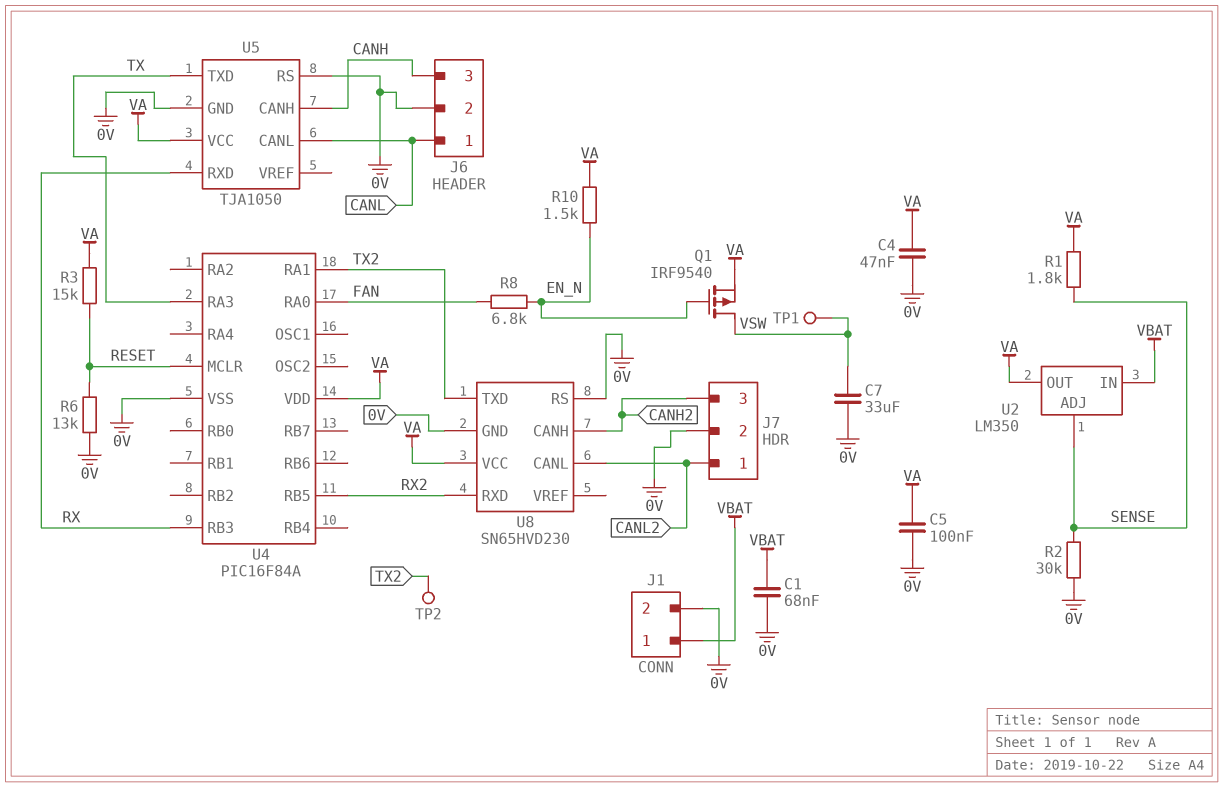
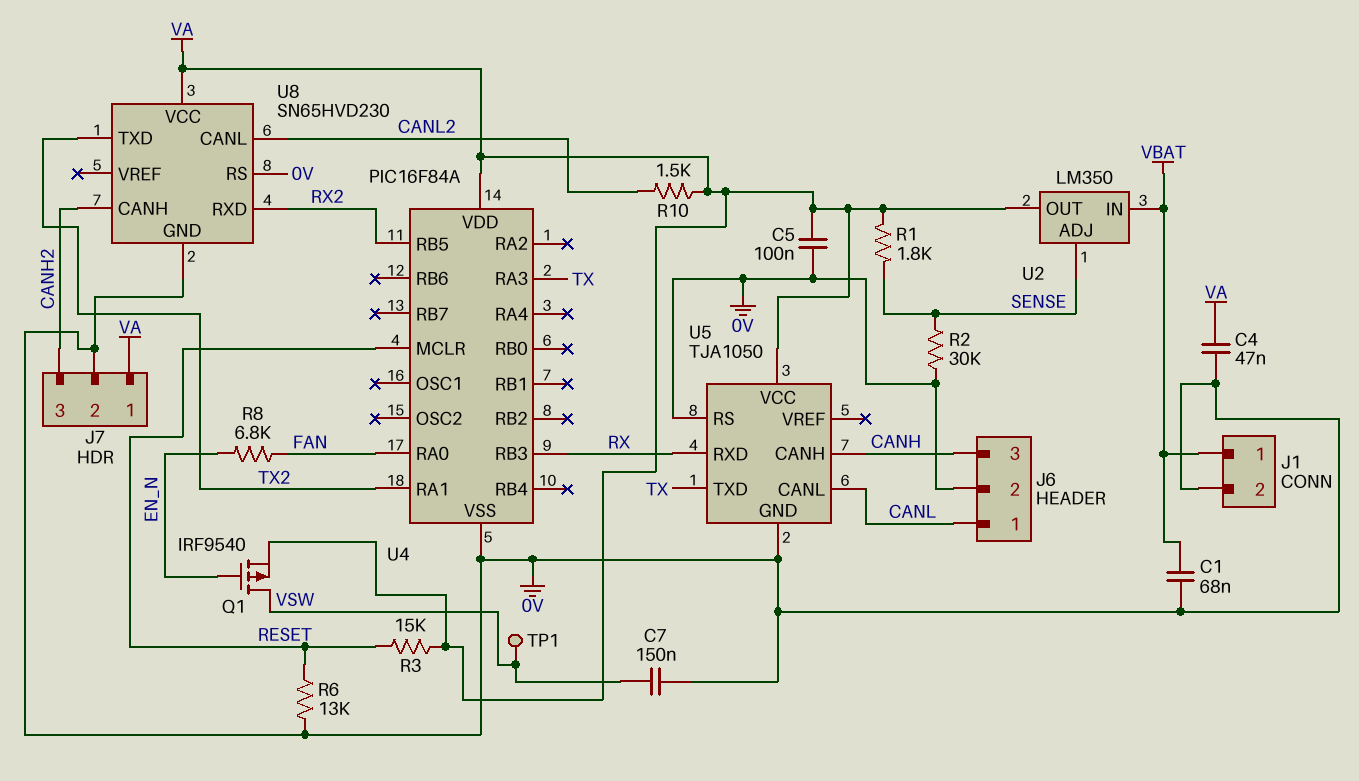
C7: 33uF (0V, VSW) -> 150nF (0V, VSW)
J7 pin 1: CANL2 -> VA
R10: 1.5k (EN_N, VA) -> 1.5k (CANL2, VA)
TP2: test point (TX2) -> none

